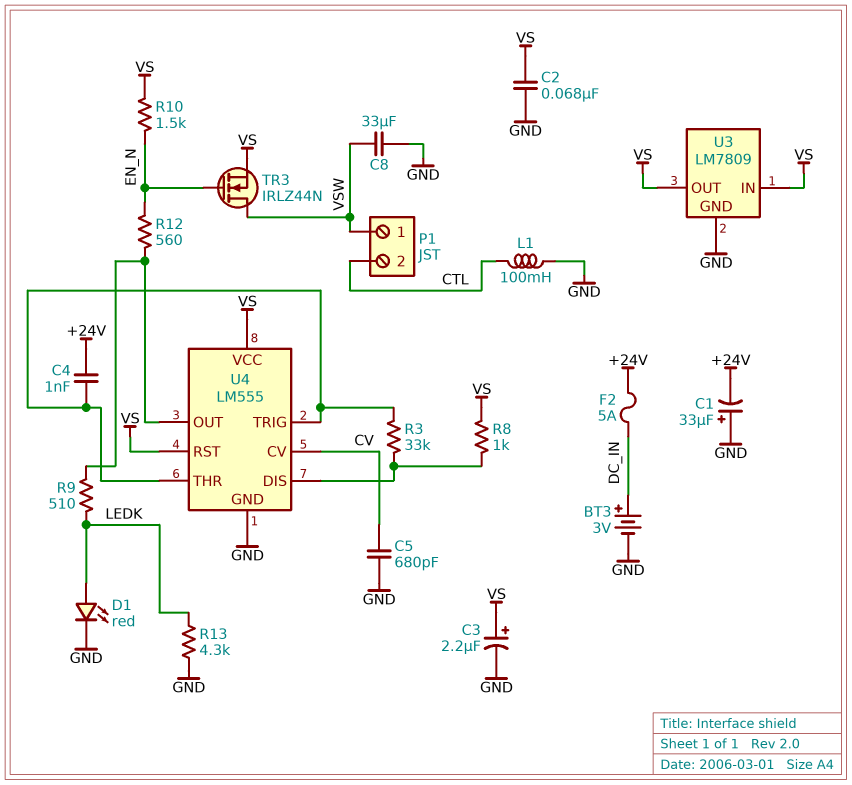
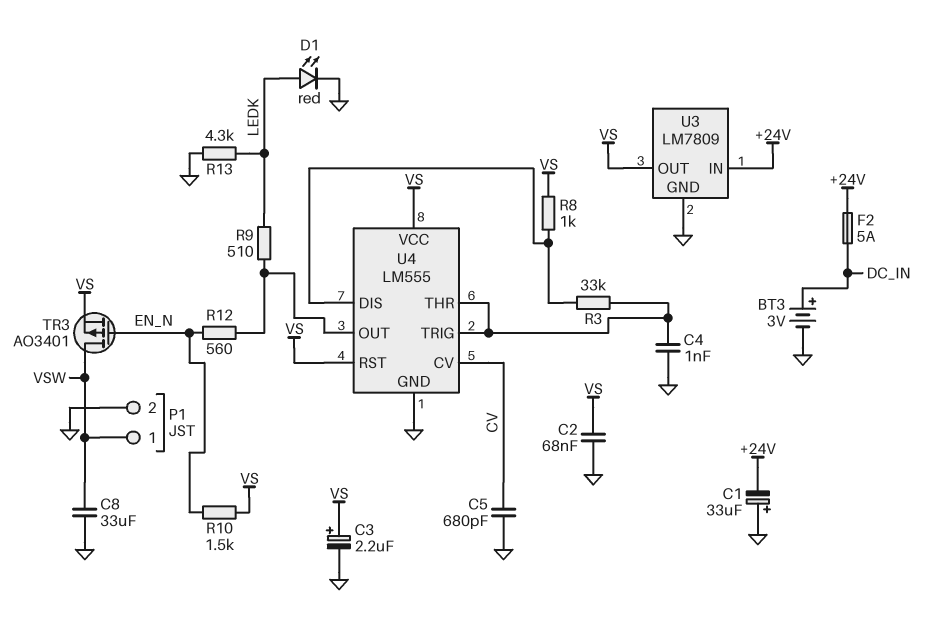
C4: 1nF (+24V, U4/THR) -> 1nF (GND, U4/THR)
L1: 100mH (CTL, GND) -> none
P1 pin 2: CTL -> GND
TR3: NMOS IRLZ44N (G EN_N, D VSW, S VS) -> PMOS AO3401 (G EN_N, D VSW, S VS)
U3 pin IN: VS -> +24V

